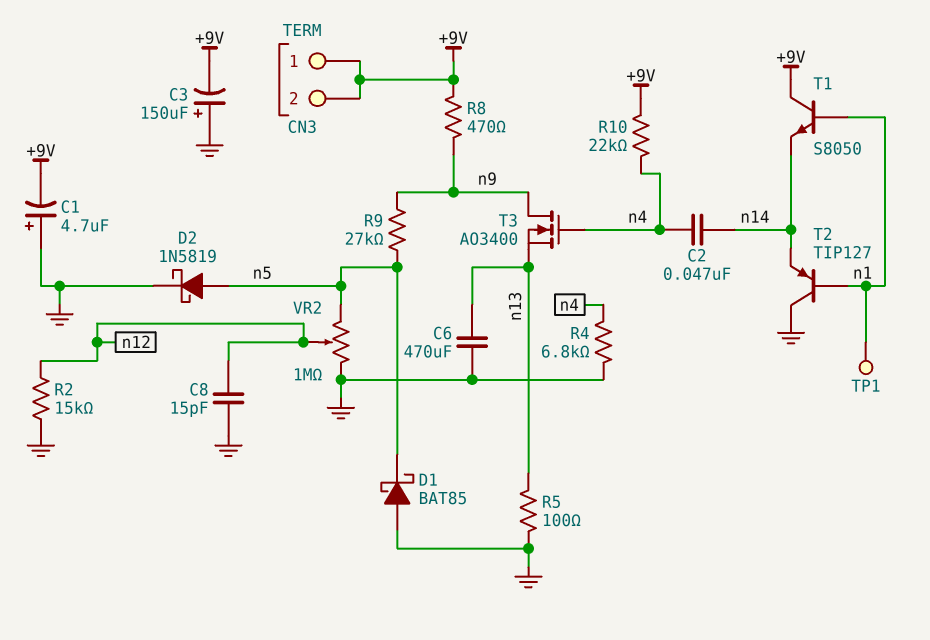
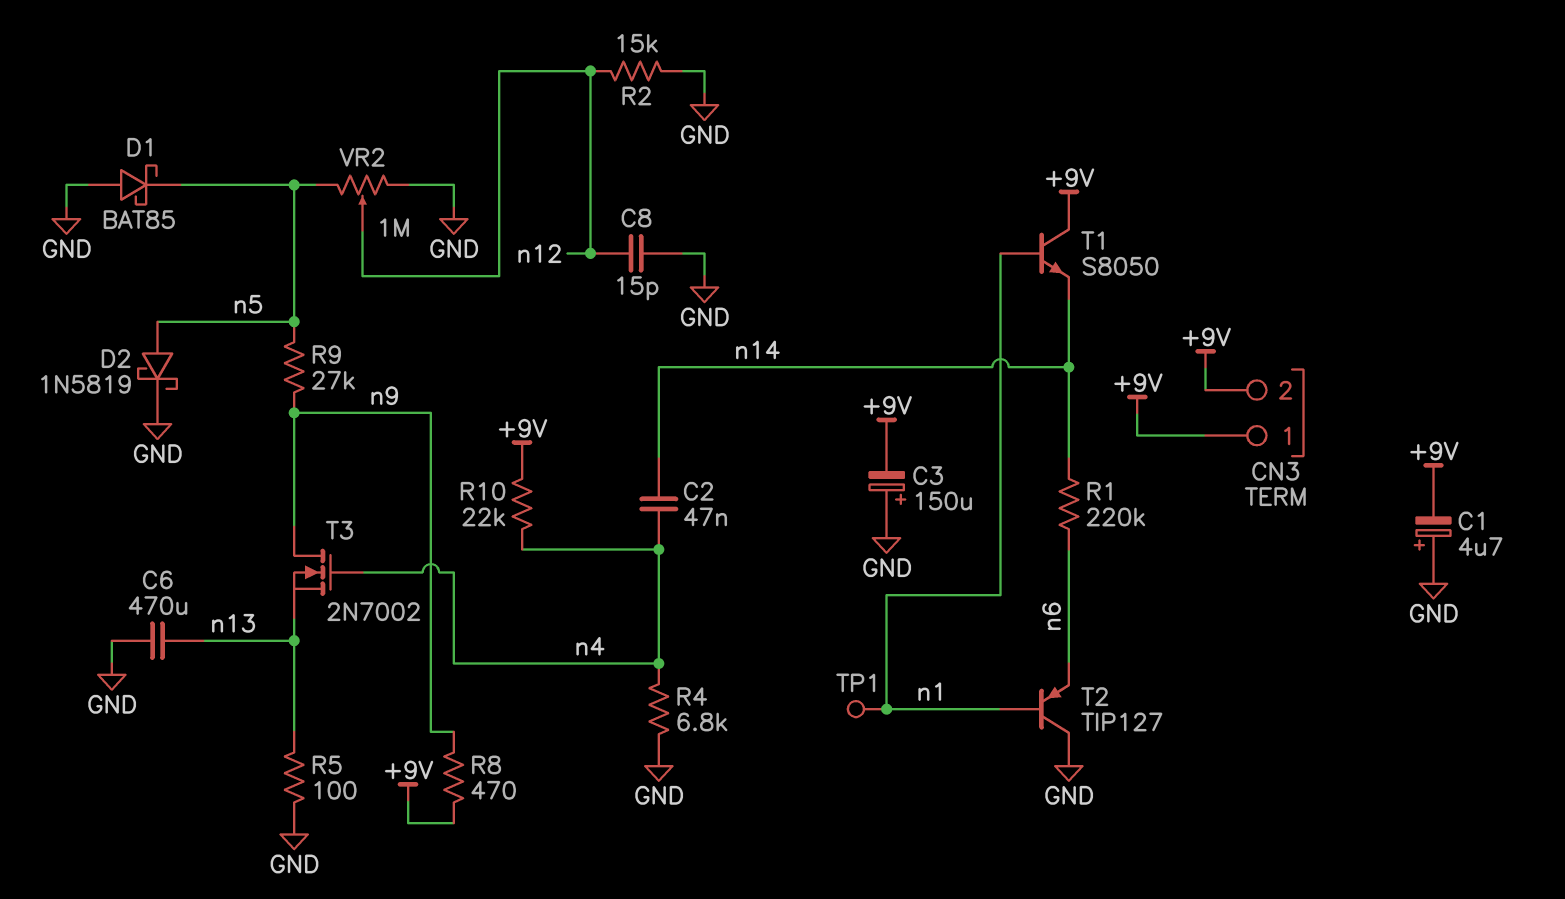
R1: none -> 220k (n6, n14)
T2: PNP TIP127 (B n1, C GND, E n14) -> PNP TIP127 (B n1, C GND, E n6)
T3: NMOS AO3400 (G n4, D n9, S n13) -> NMOS 2N7002 (G n4, D n9, S n13)

